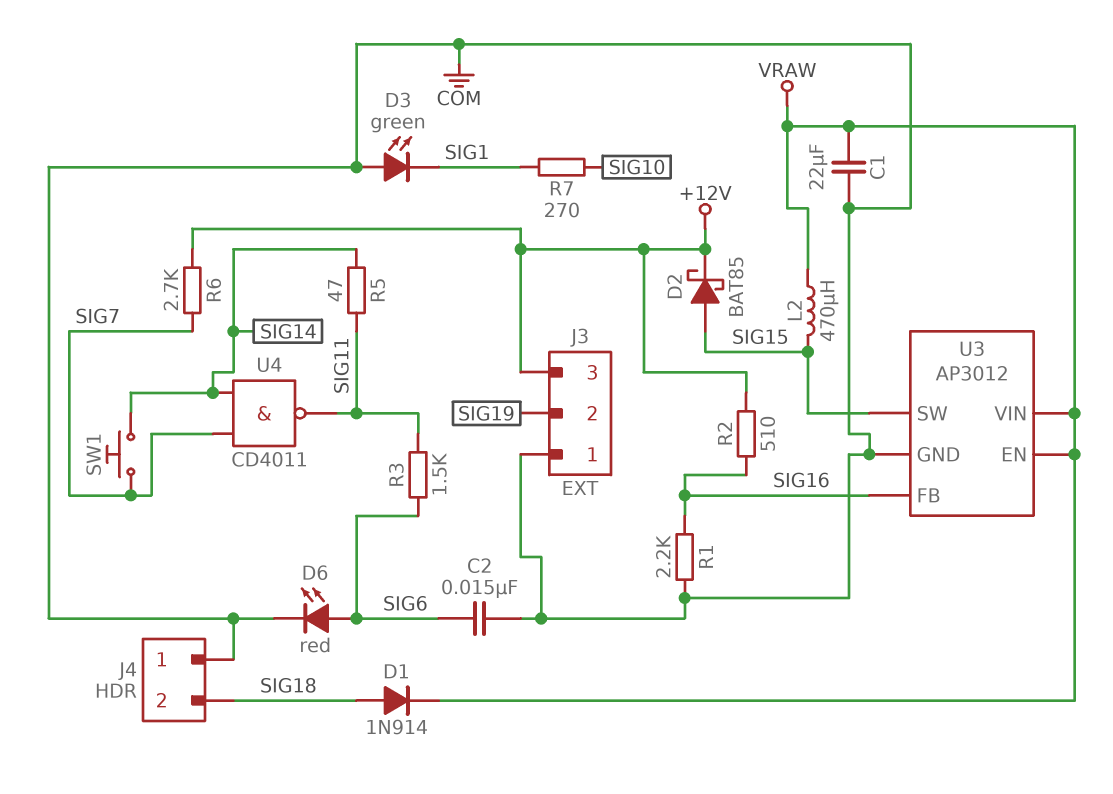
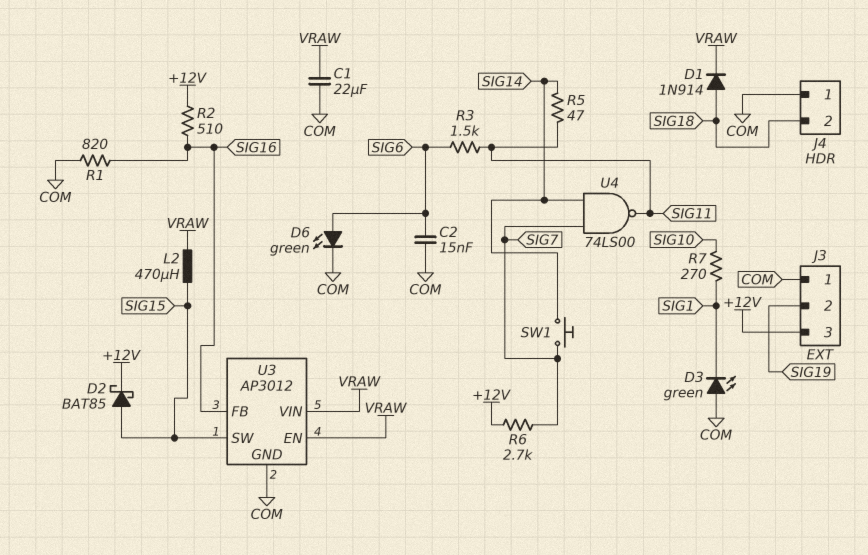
D6: LED red (A SIG6, K COM) -> LED green (A SIG6, K COM)
R1: 2.2k (COM, SIG16) -> 820 (COM, SIG16)
U4: NAND CD4011 (in SIG7, in SIG14, out SIG11) -> NAND 74LS00 (in SIG7, in SIG14, out SIG11)

